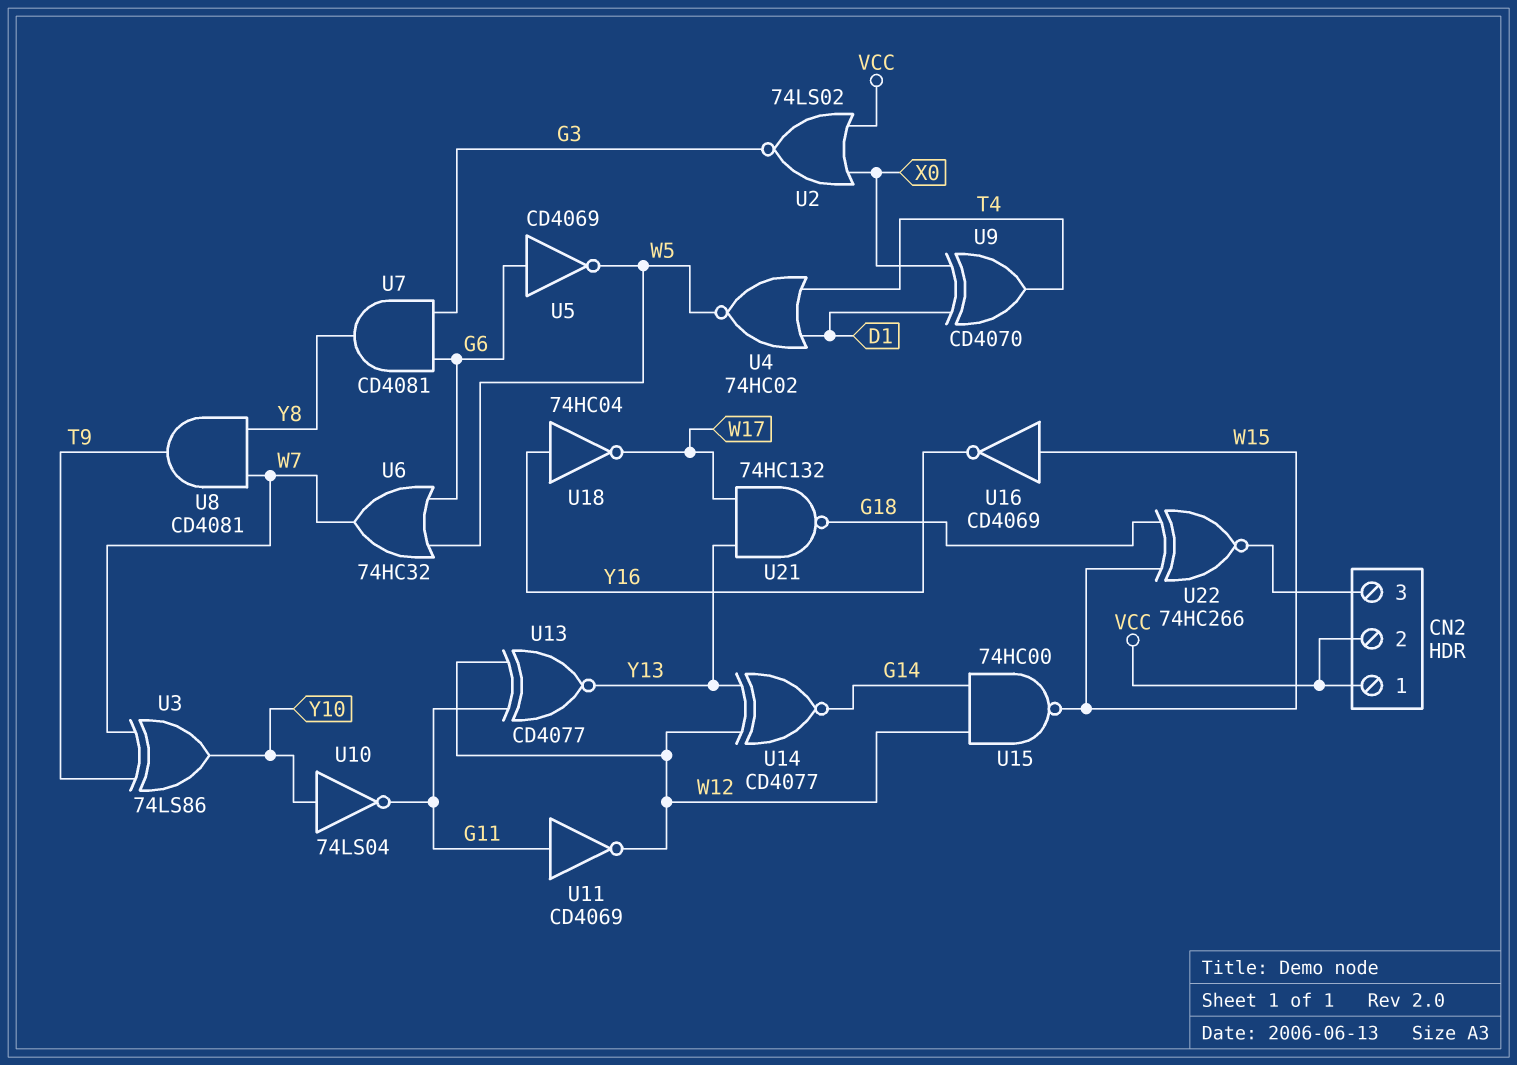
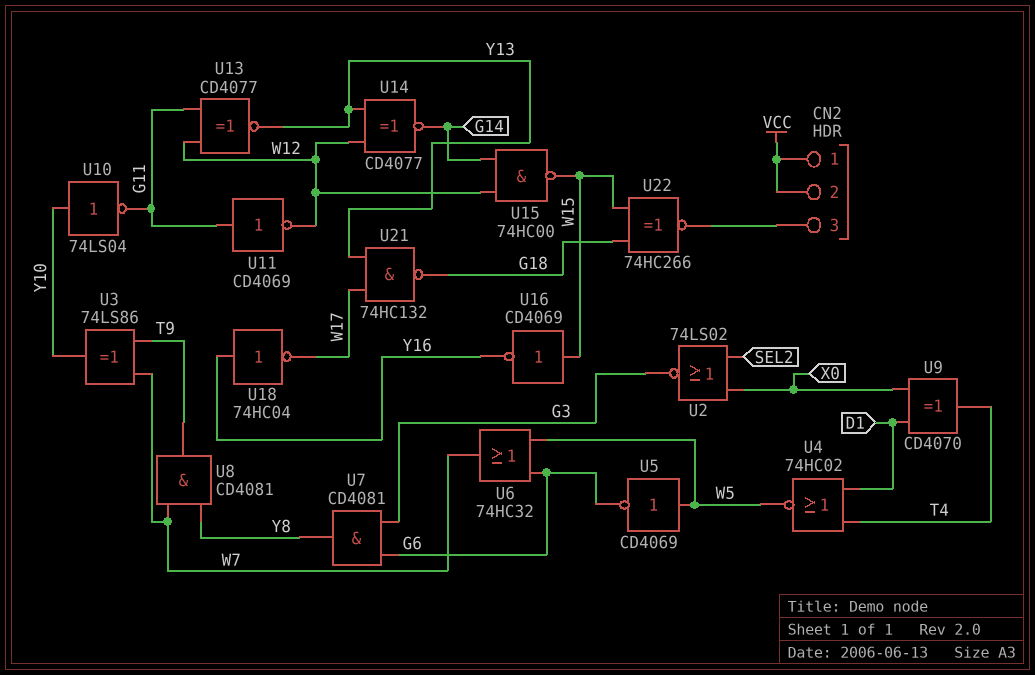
U2: NOR 74LS02 (in VCC, in X0, out G3) -> NOR 74LS02 (in SEL2, in X0, out G3)
U5: NOT CD4069 (in G6, out W5) -> NOT CD4069 (in W5, out G6)

